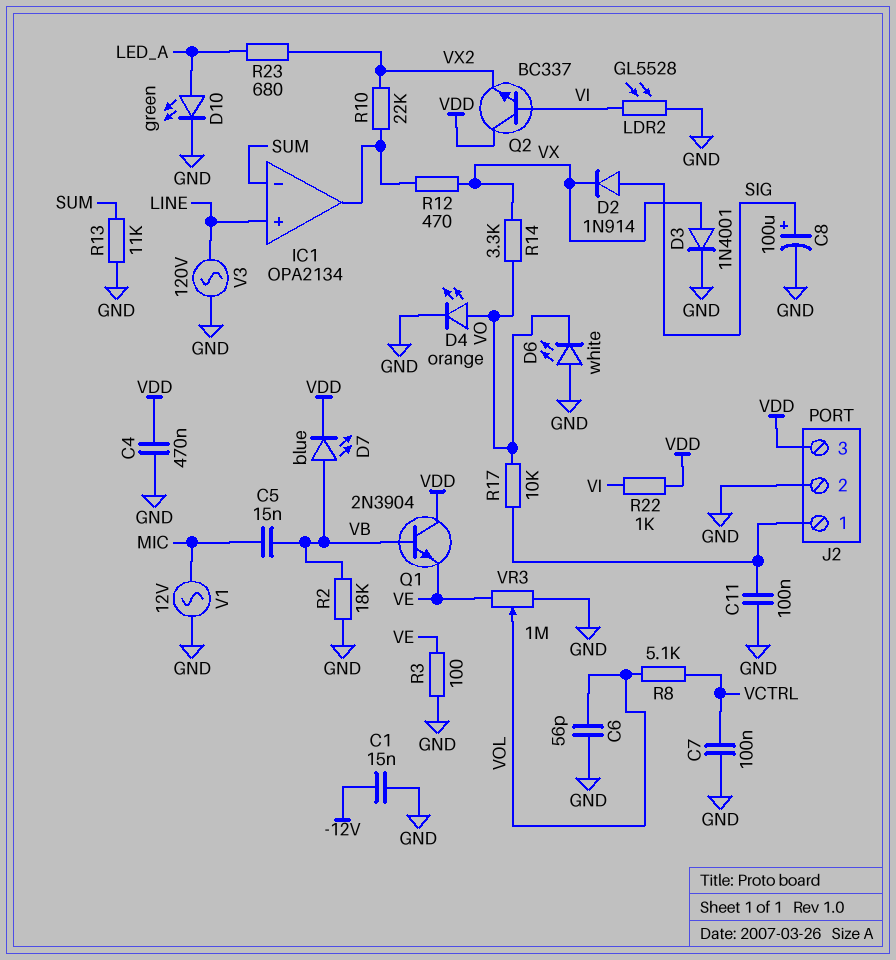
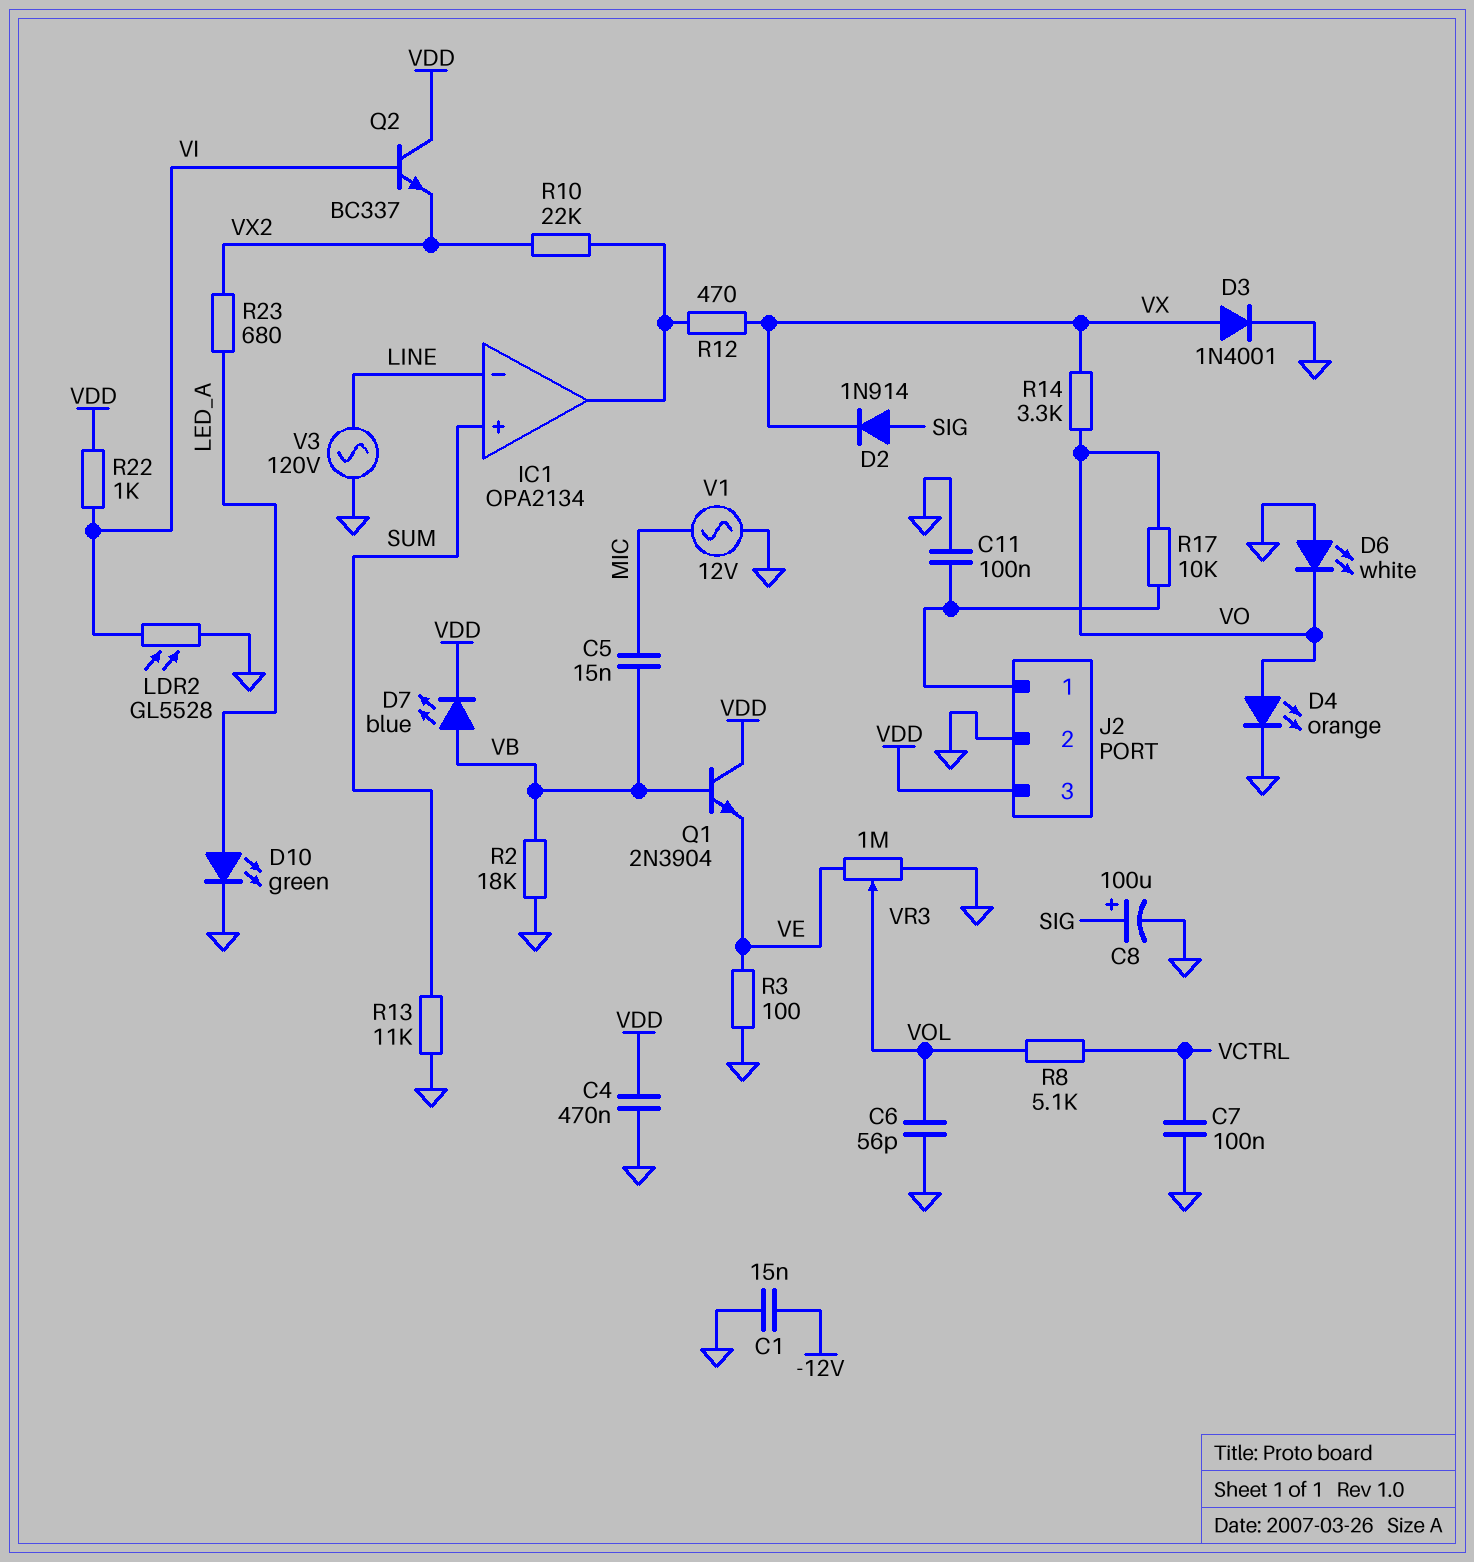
IC1 pin in+: LINE -> SUM
IC1 pin in-: SUM -> LINE

